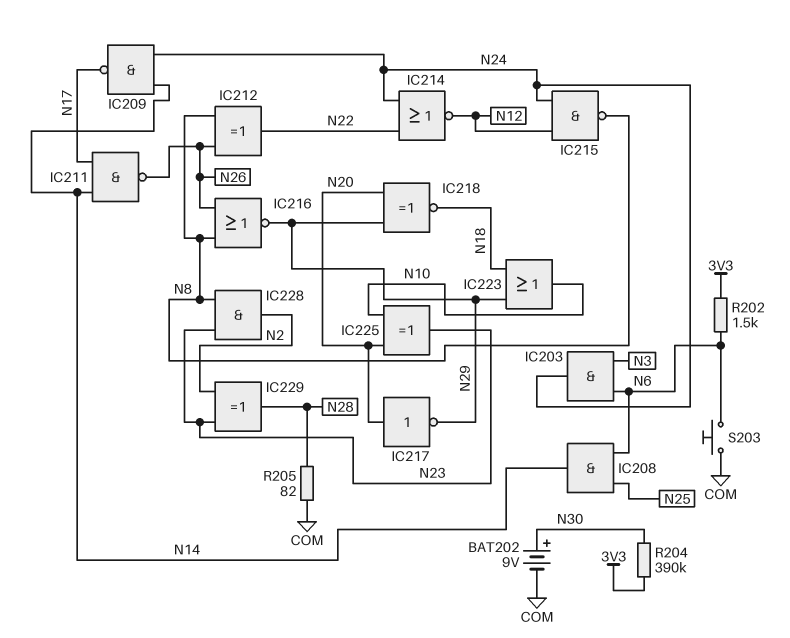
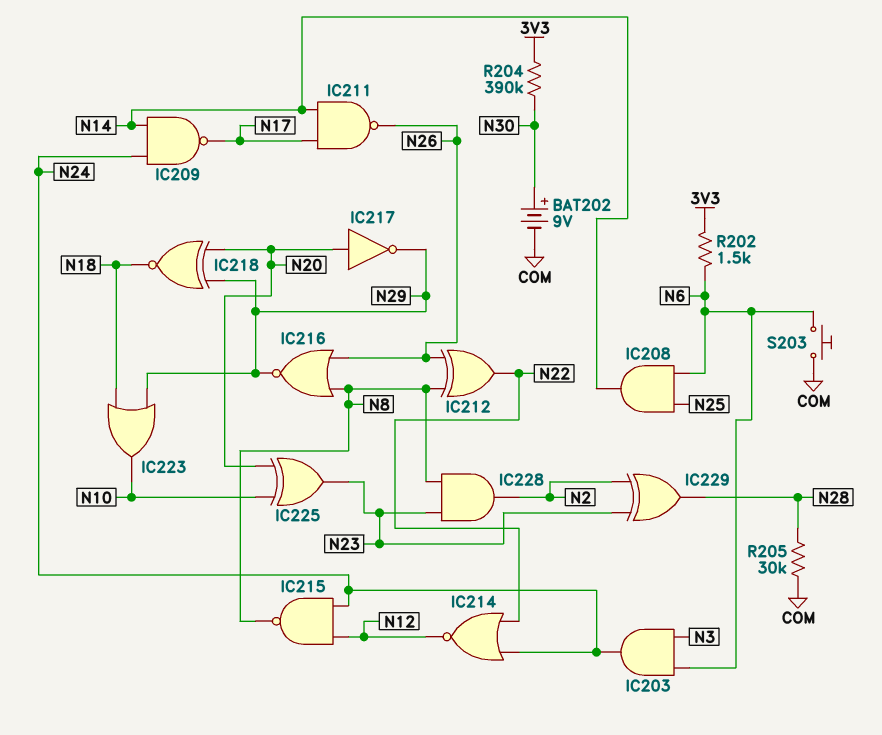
R205: 82 (COM, N28) -> 30k (COM, N28)

